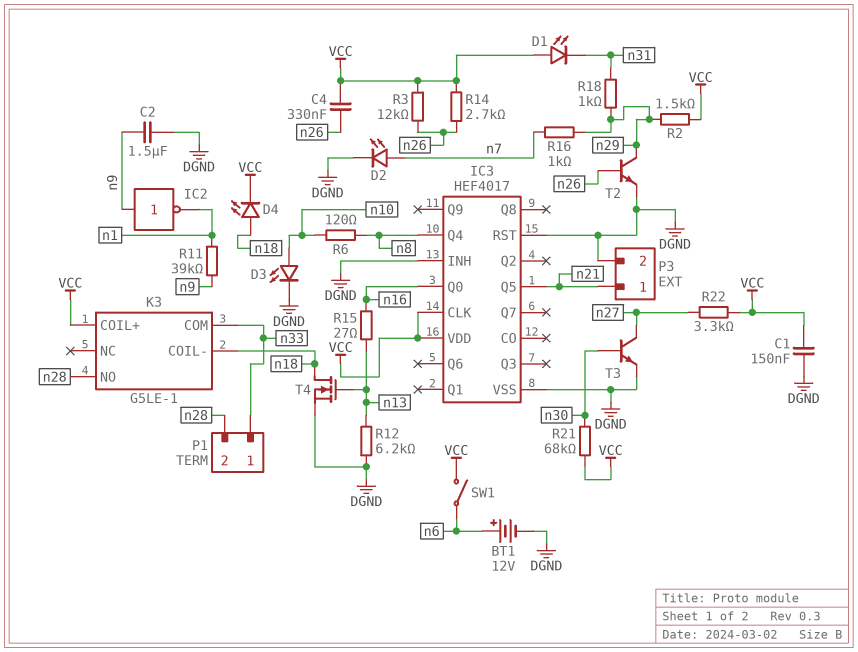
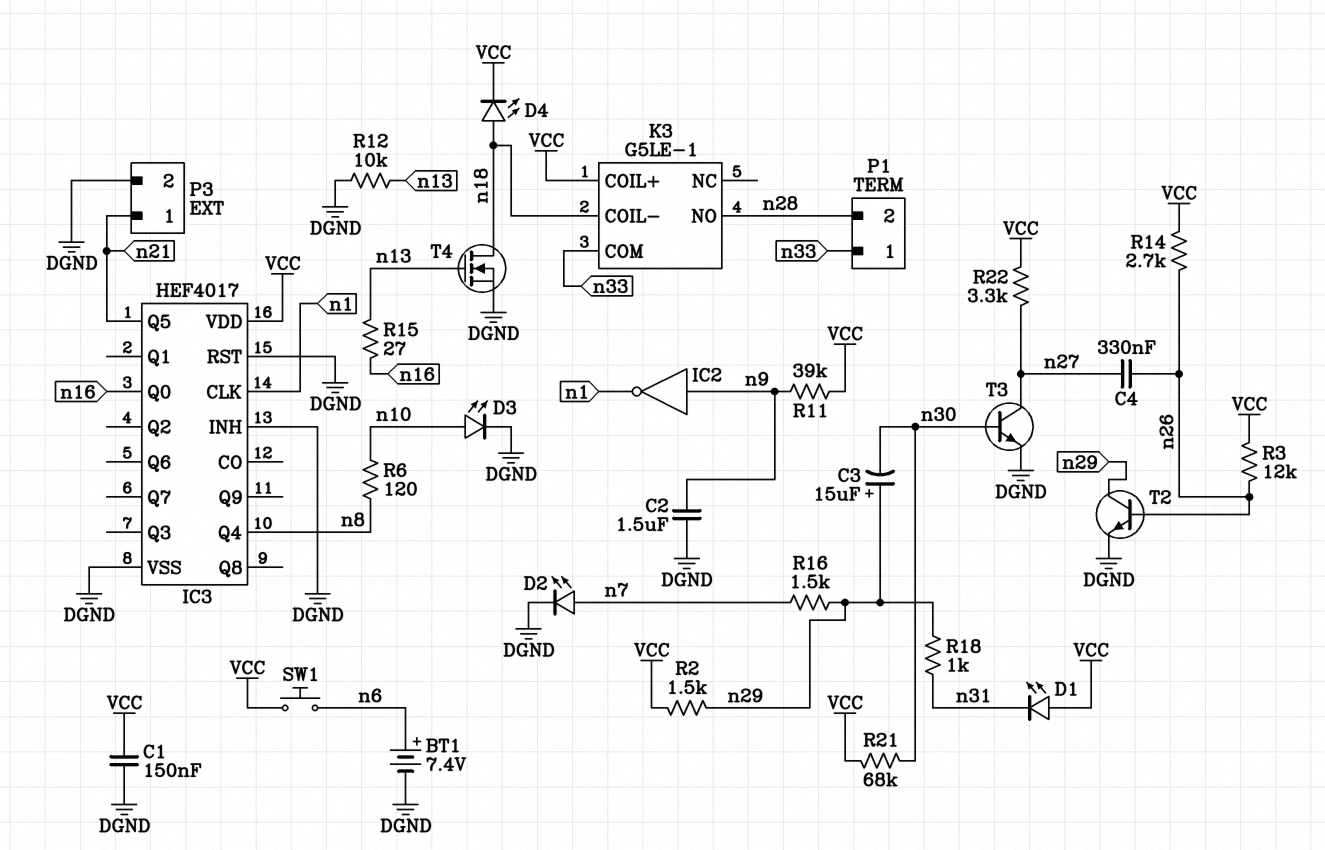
BT1: 12V (plus n6, minus DGND) -> 7.4V (plus n6, minus DGND)
C3: none -> 15uF (plus n29, minus n30)
C4: 330nF (VCC, n26) -> 330nF (n26, n27)
IC3 pin CLK: VCC -> n1
R11: 39k (n1, n9) -> 39k (VCC, n9)
R12: 6.2k (DGND, n13) -> 10k (DGND, n13)
R16: 1k (n7, n29) -> 1.5k (n7, n29)
SW1: switch (VCC, n6) -> button (VCC, n6)

